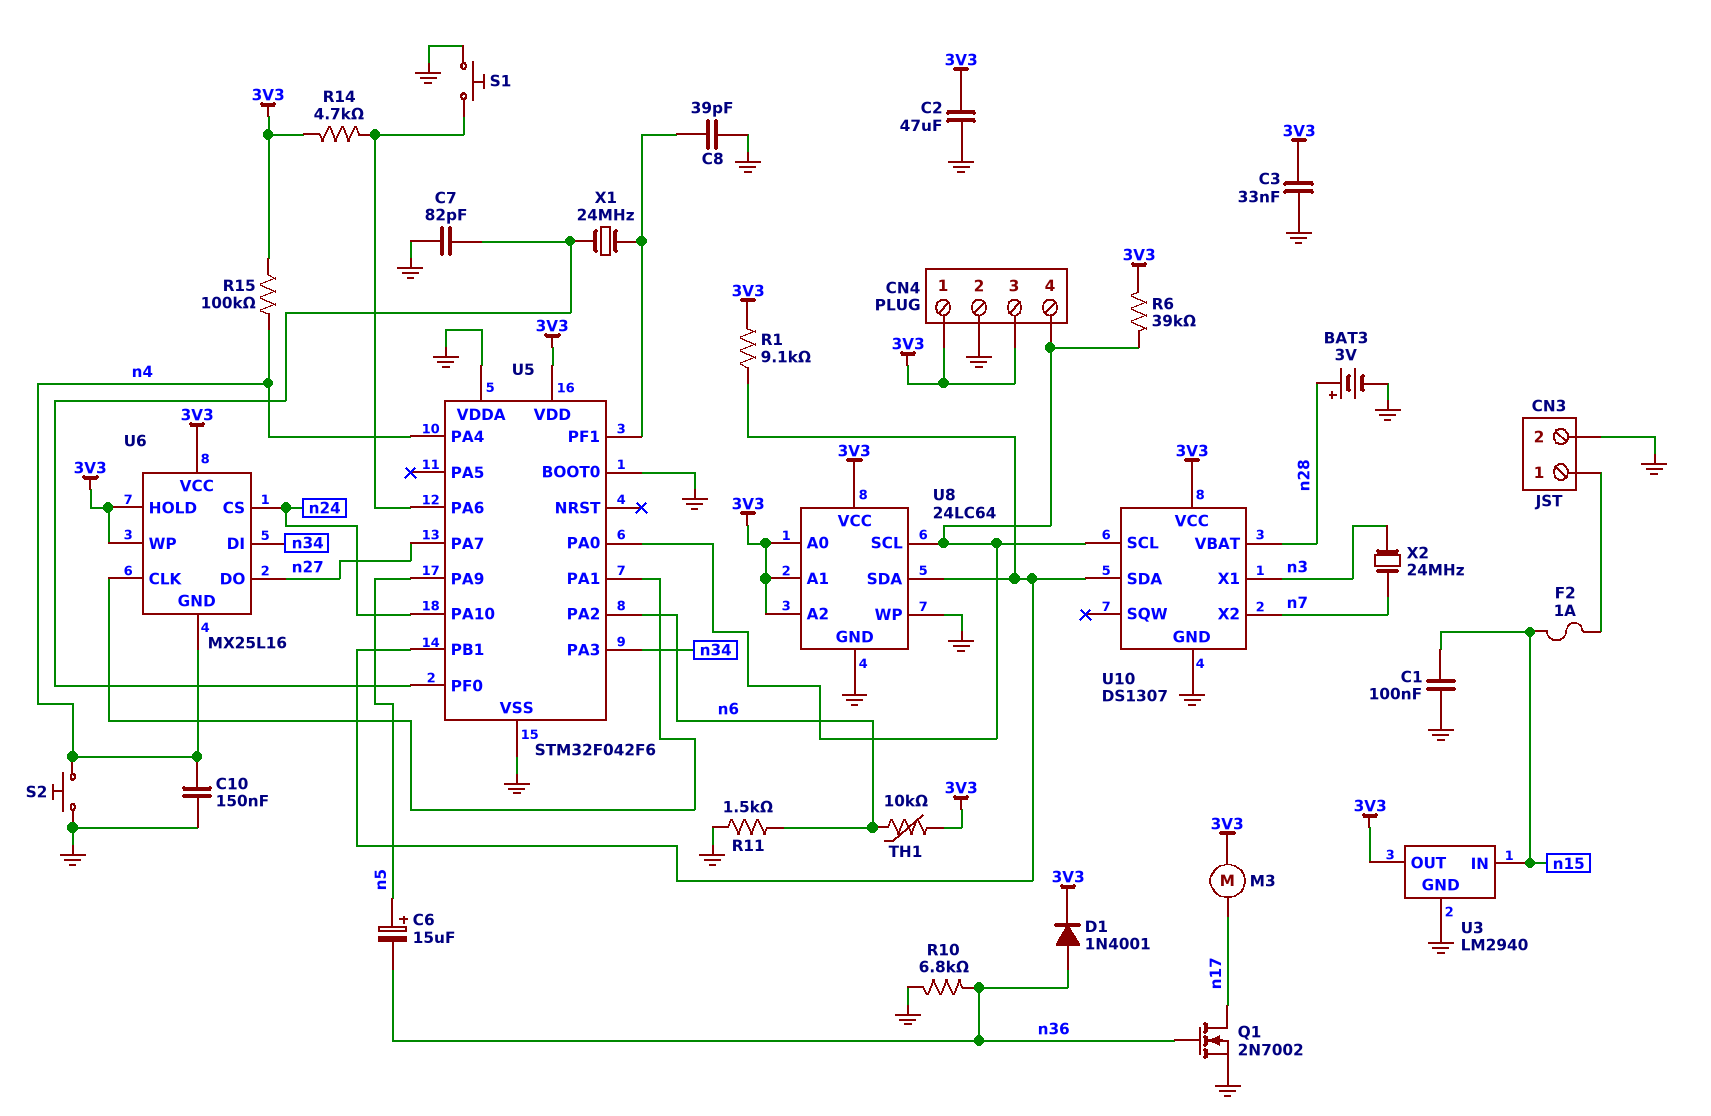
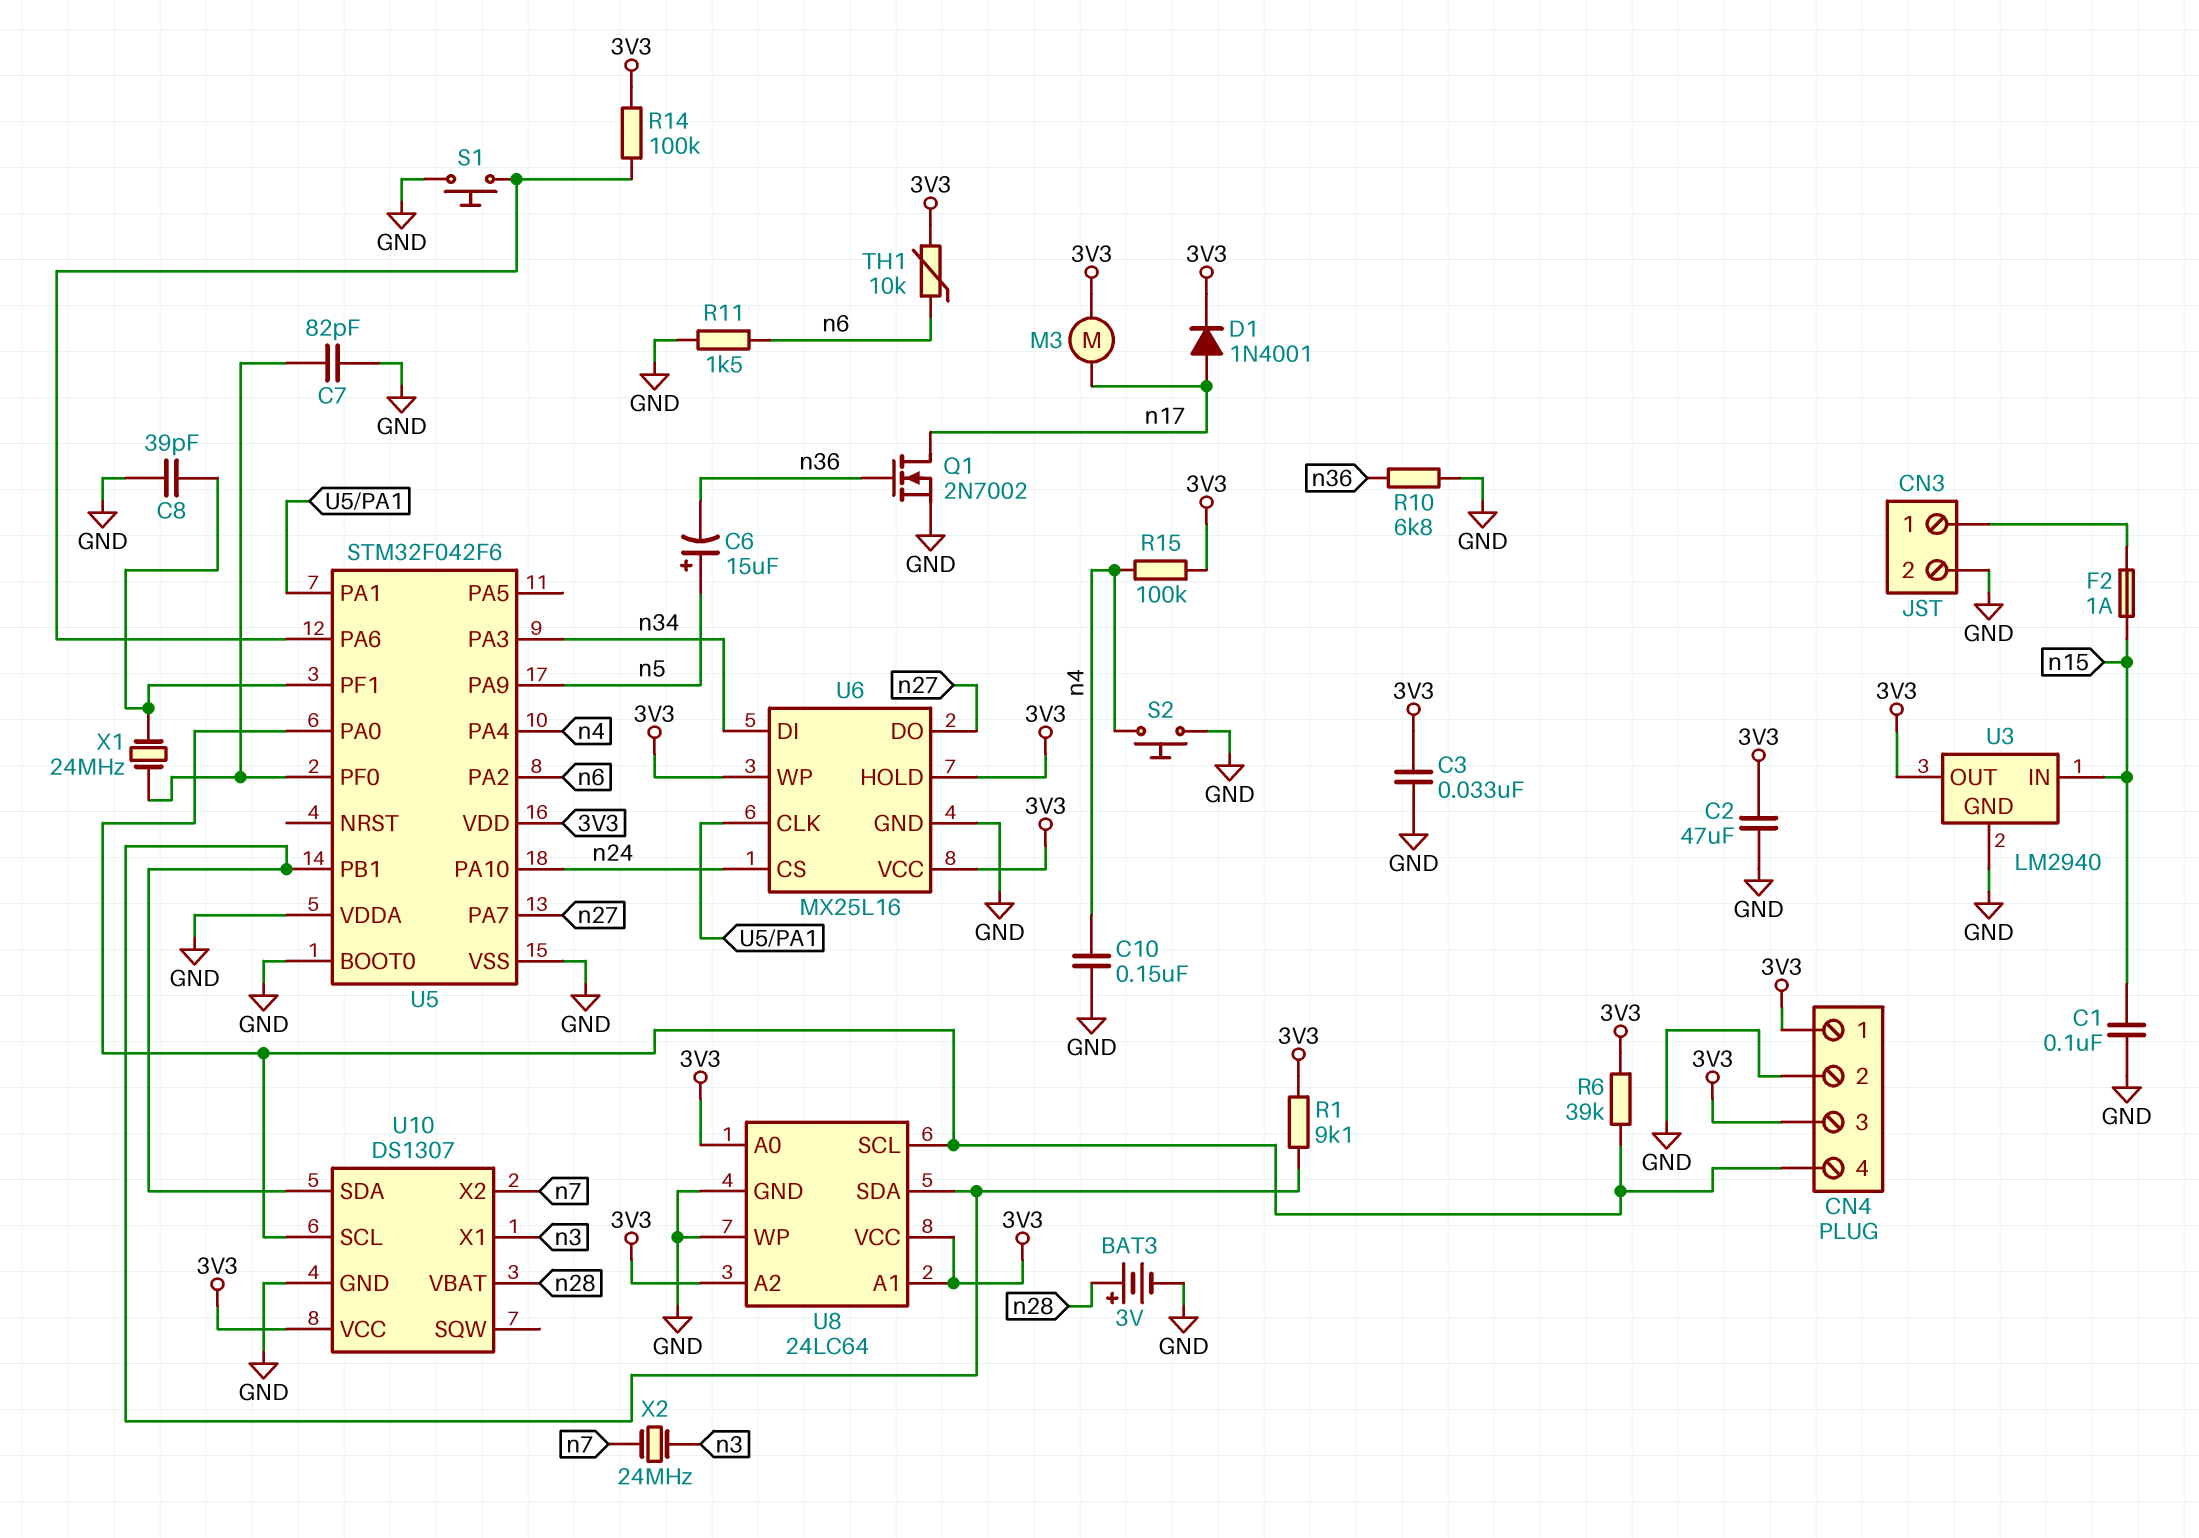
D1: diode 1N4001 (A n36, K 3V3) -> diode 1N4001 (A n17, K 3V3)
R14: 4.7k (3V3, U5/PA6) -> 100k (3V3, U5/PA6)
U6 pin GND: n4 -> GND

